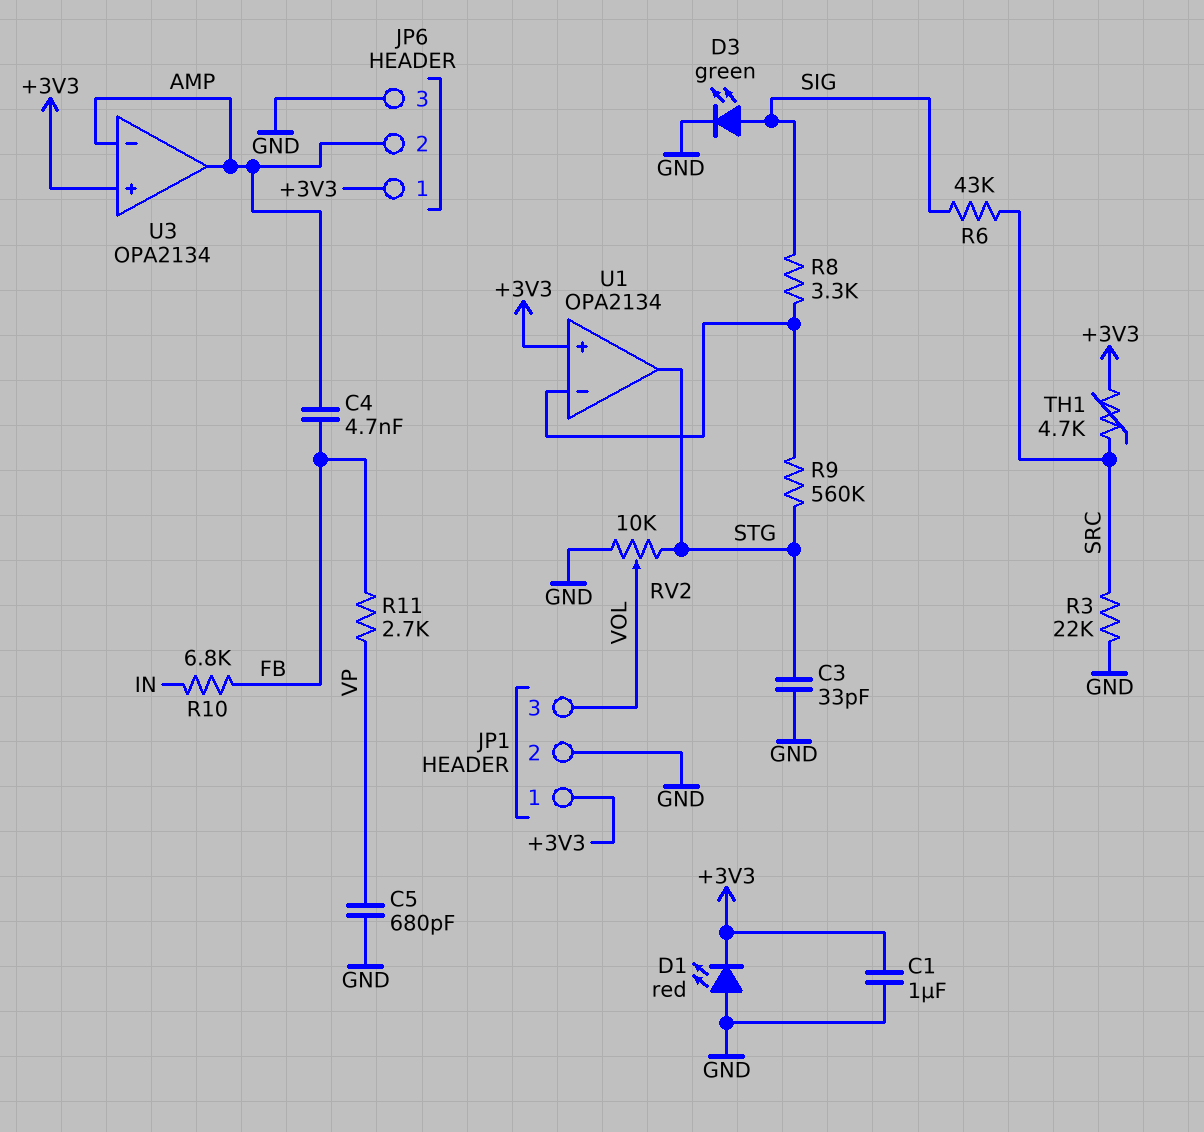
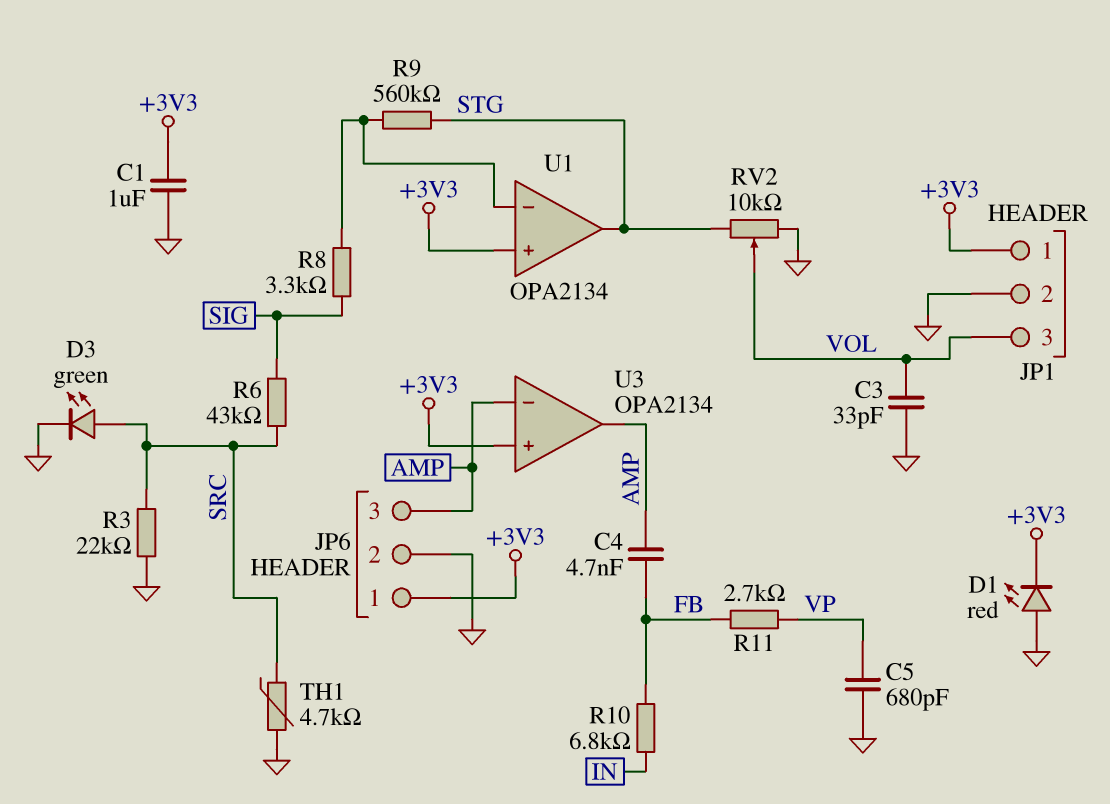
C3: 33pF (GND, STG) -> 33pF (GND, VOL)
D3: LED green (A SIG, K GND) -> LED green (A SRC, K GND)
JP6 pin 2: AMP -> GND
JP6 pin 3: GND -> AMP
TH1: 4.7k (+3V3, SRC) -> 4.7k (GND, SRC)

